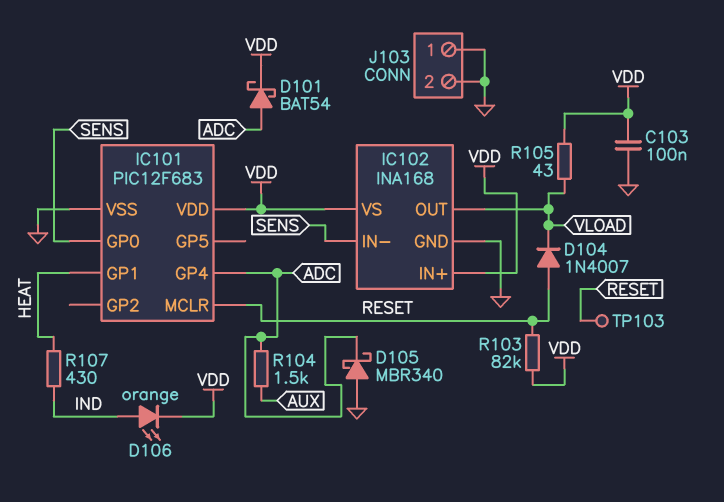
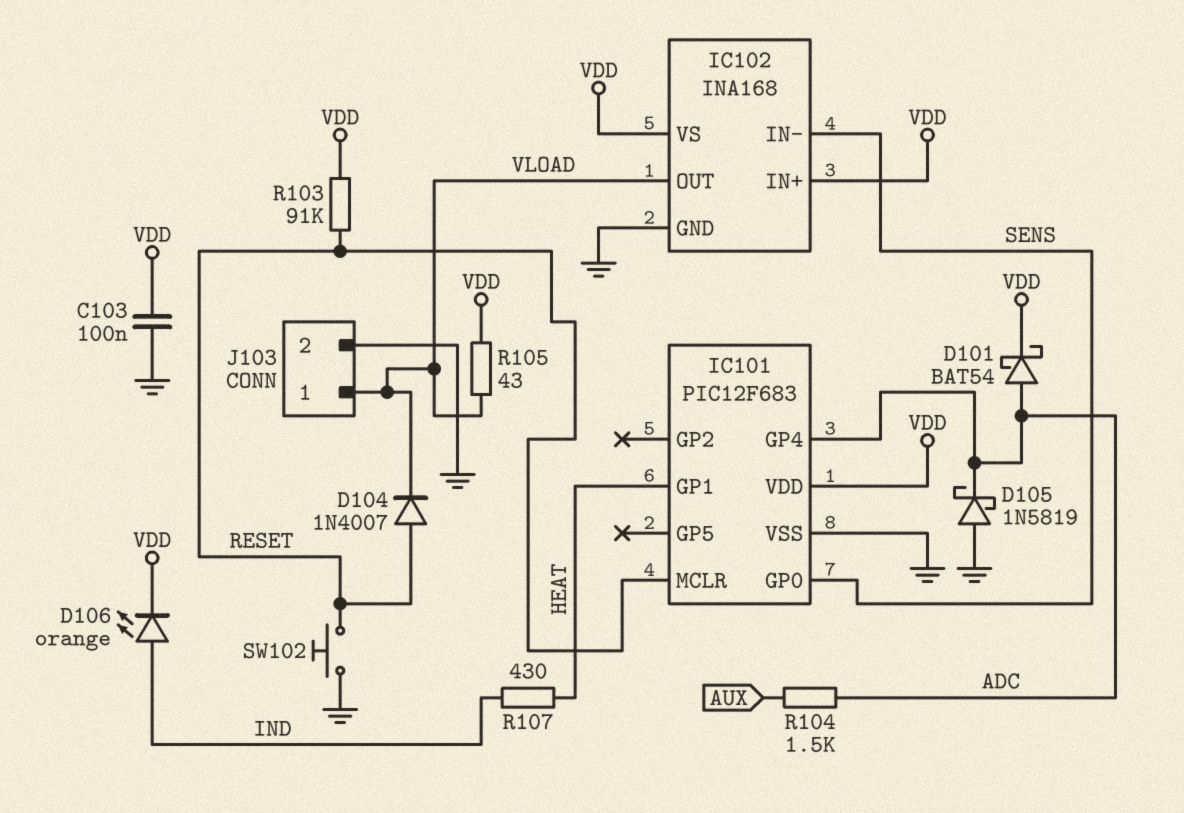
D105: schottky MBR340 (A GND, K ADC) -> schottky 1N5819 (A GND, K ADC)
J103 pin 1: GND -> VLOAD
R103: 82k (RESET, VDD) -> 91k (RESET, VDD)
SW102: none -> button (GND, RESET)
TP103: test point (RESET) -> none

